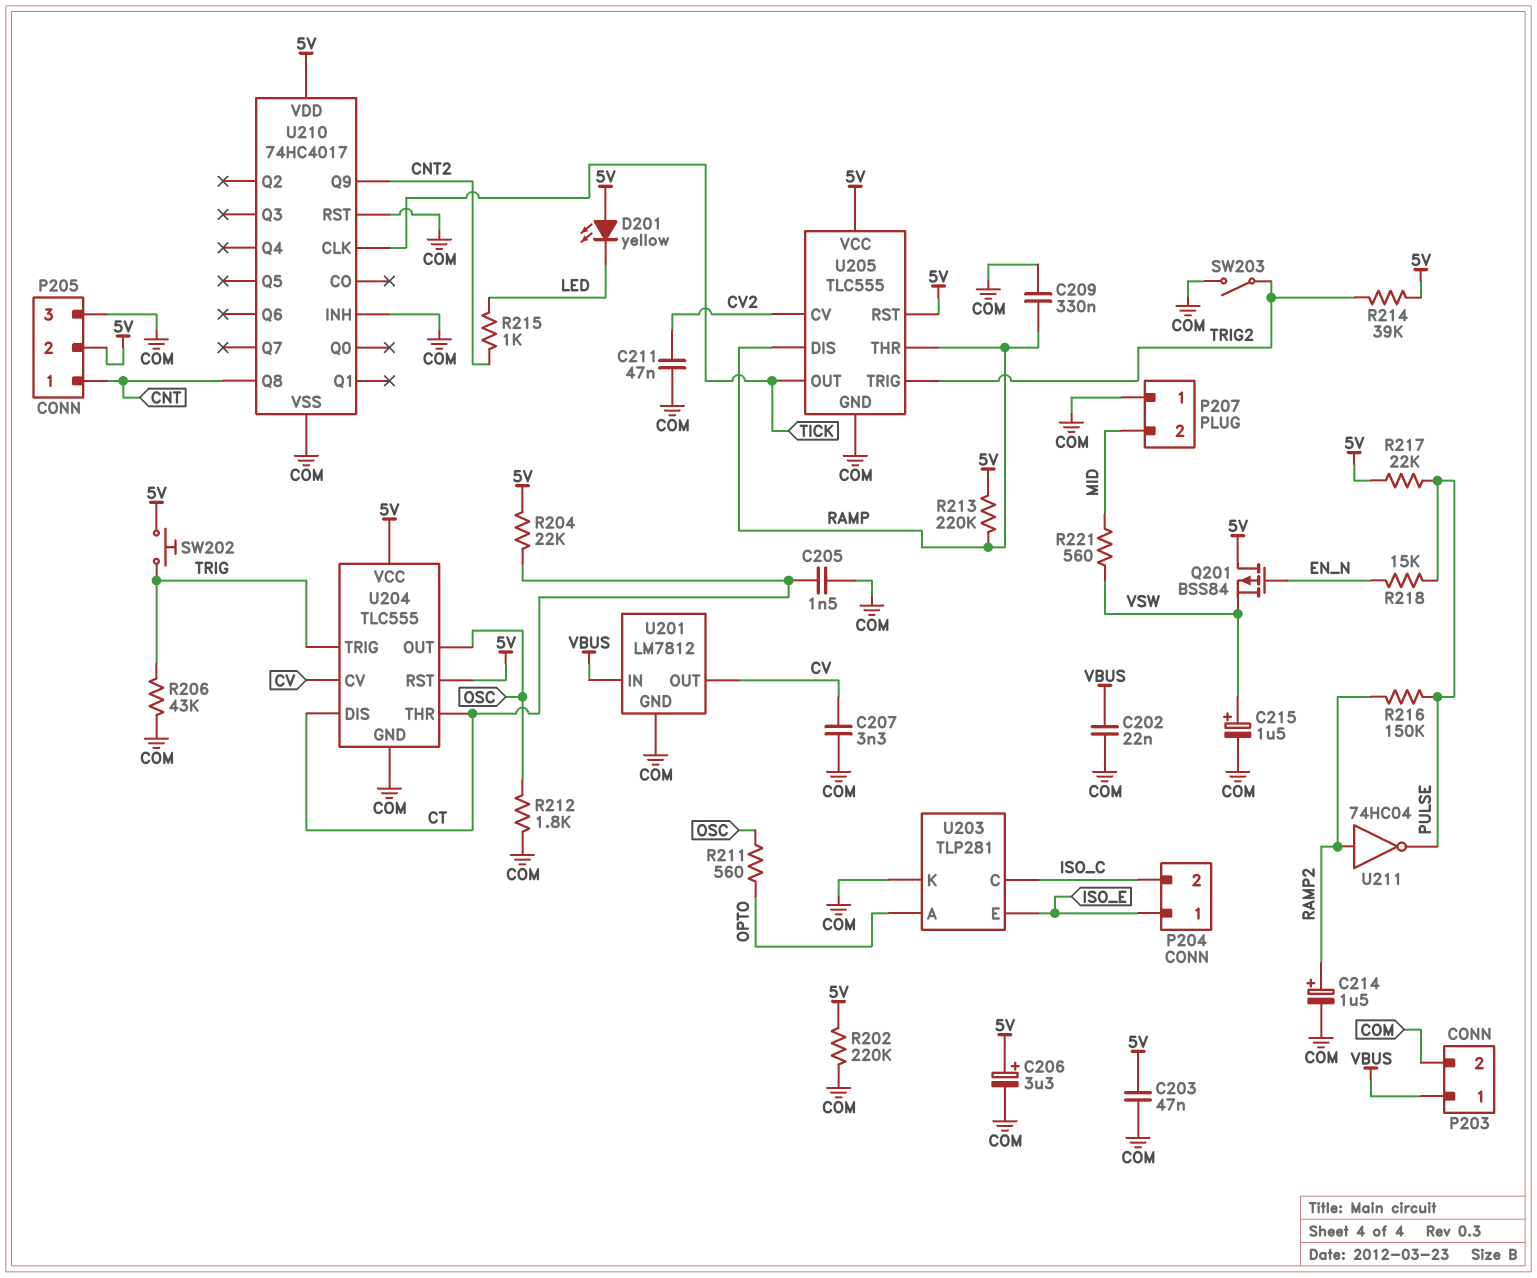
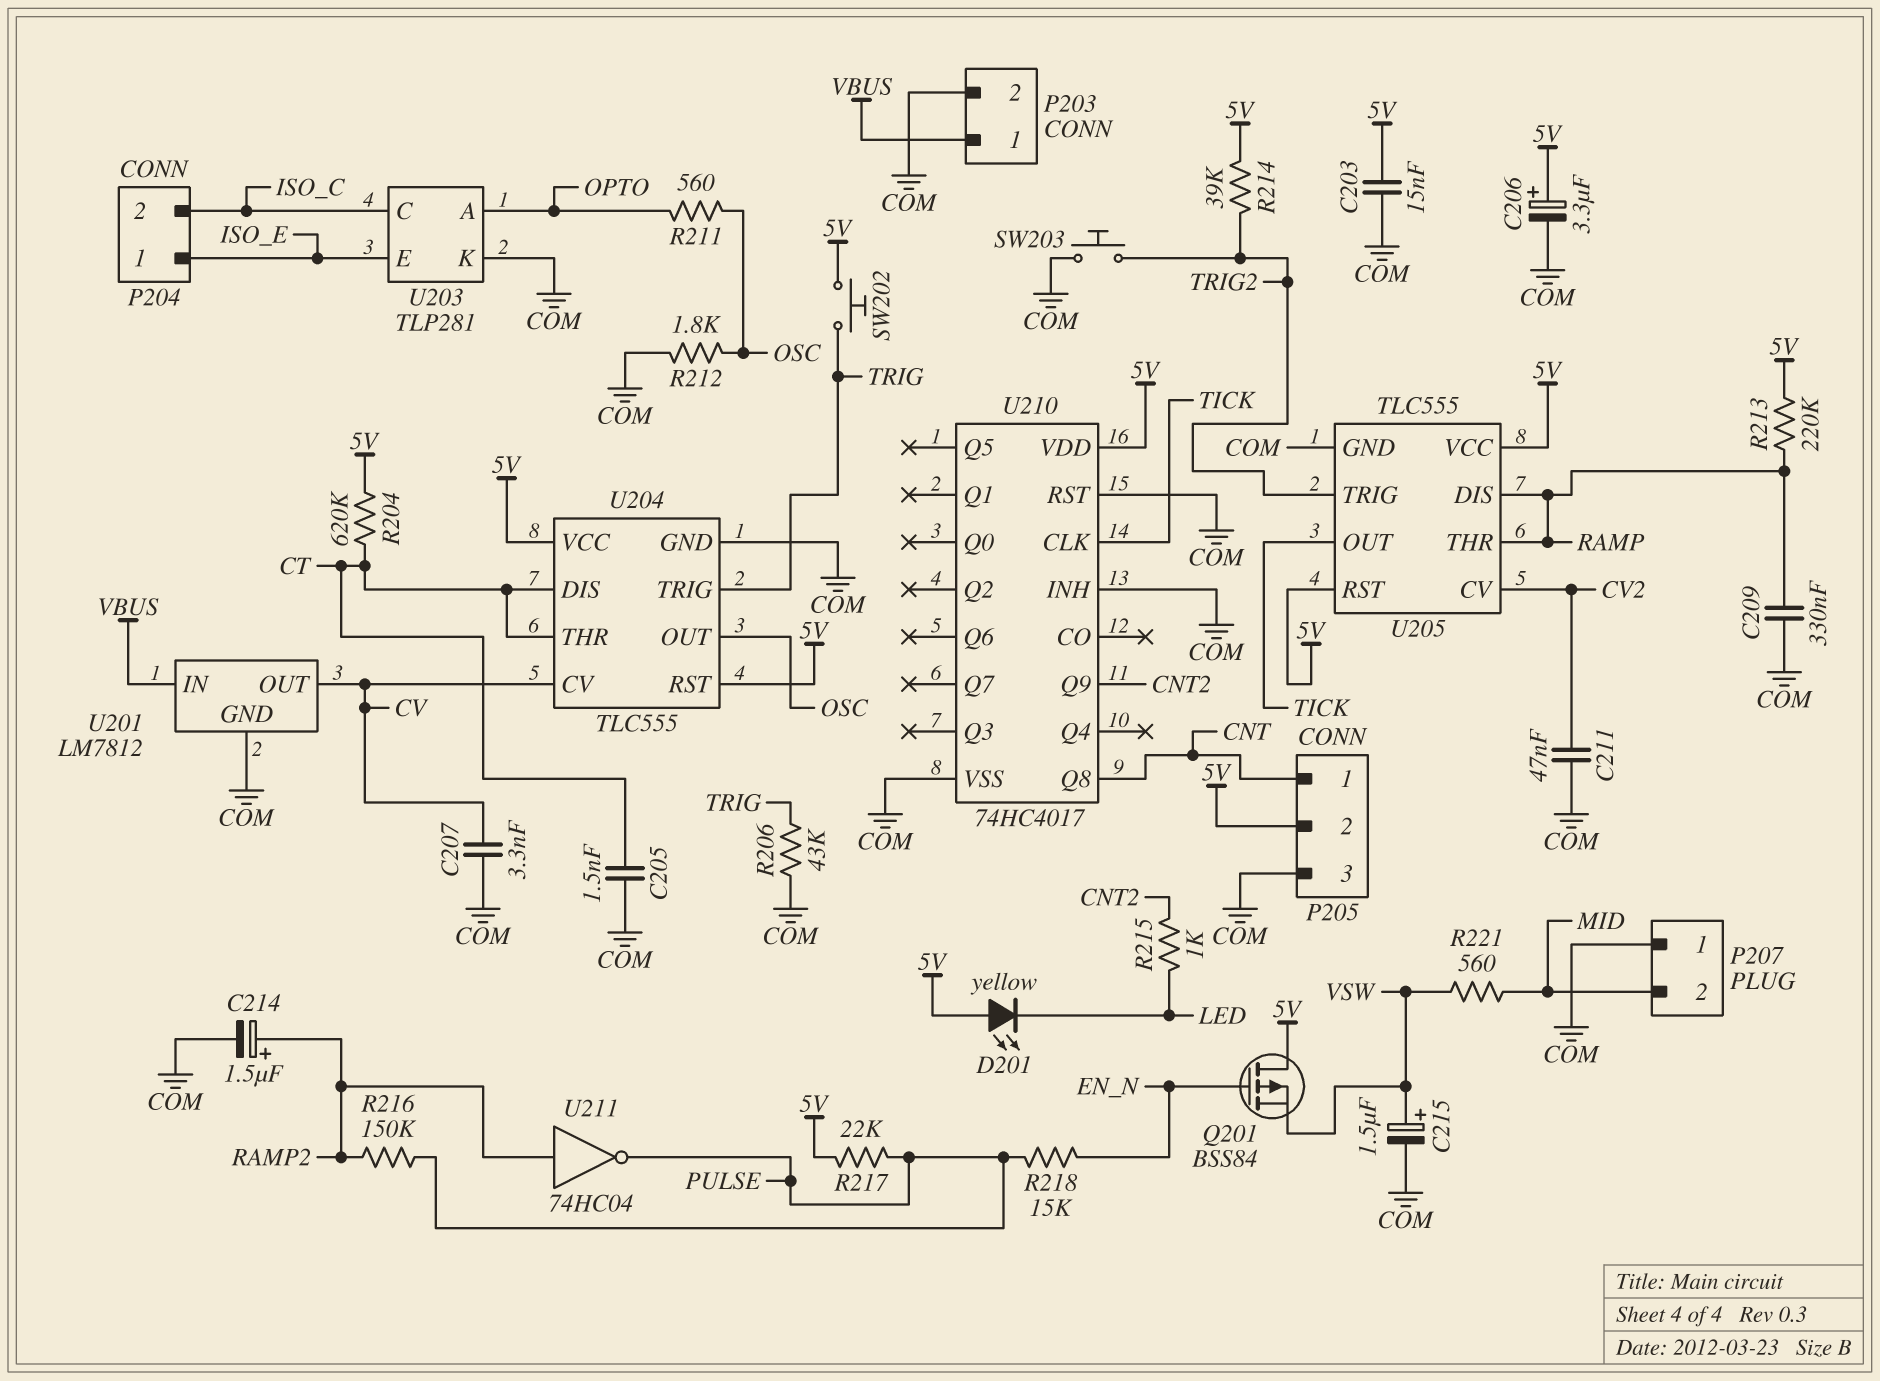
C202: 22nF (COM, VBUS) -> none
C203: 47nF (5V, COM) -> 15nF (5V, COM)
R202: 220k (5V, COM) -> none
R204: 22k (5V, CT) -> 620k (5V, CT)
SW203: switch (COM, TRIG2) -> button (COM, TRIG2)

